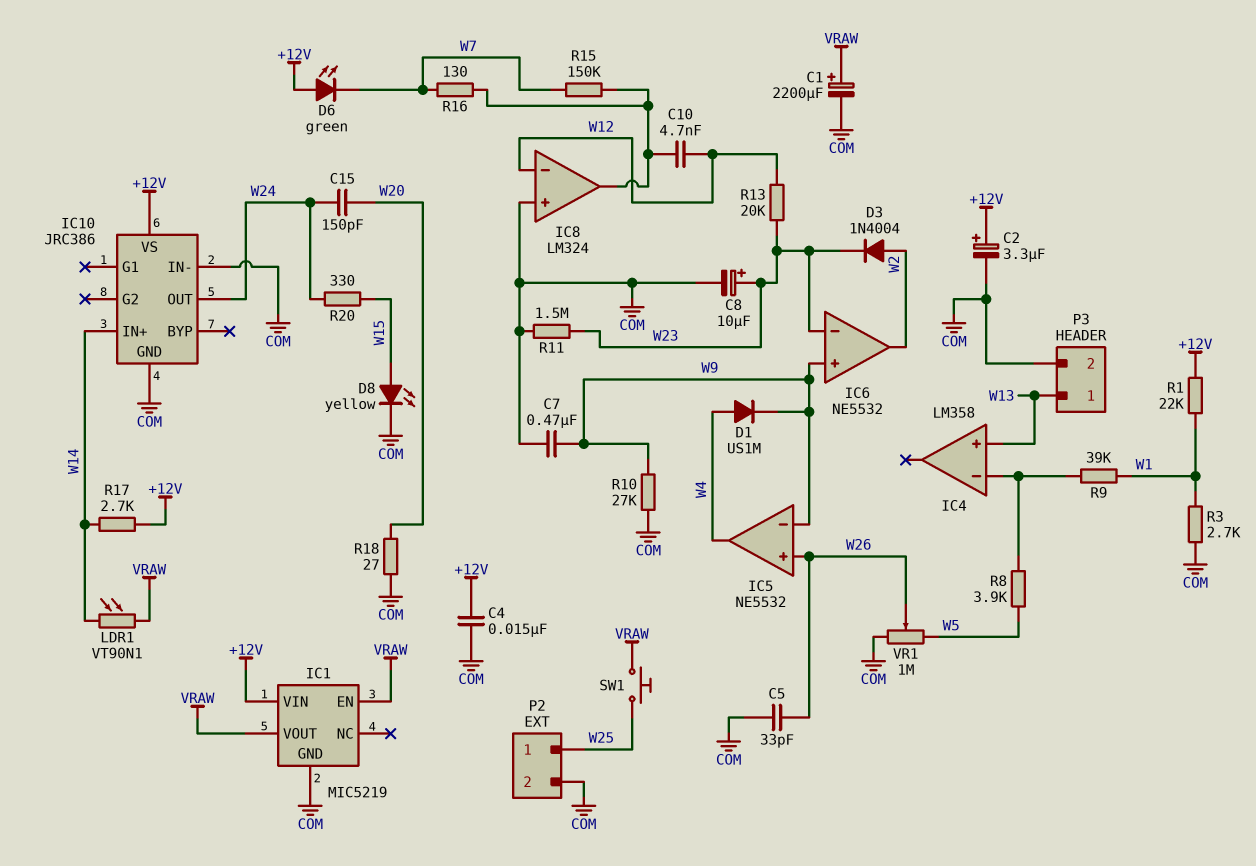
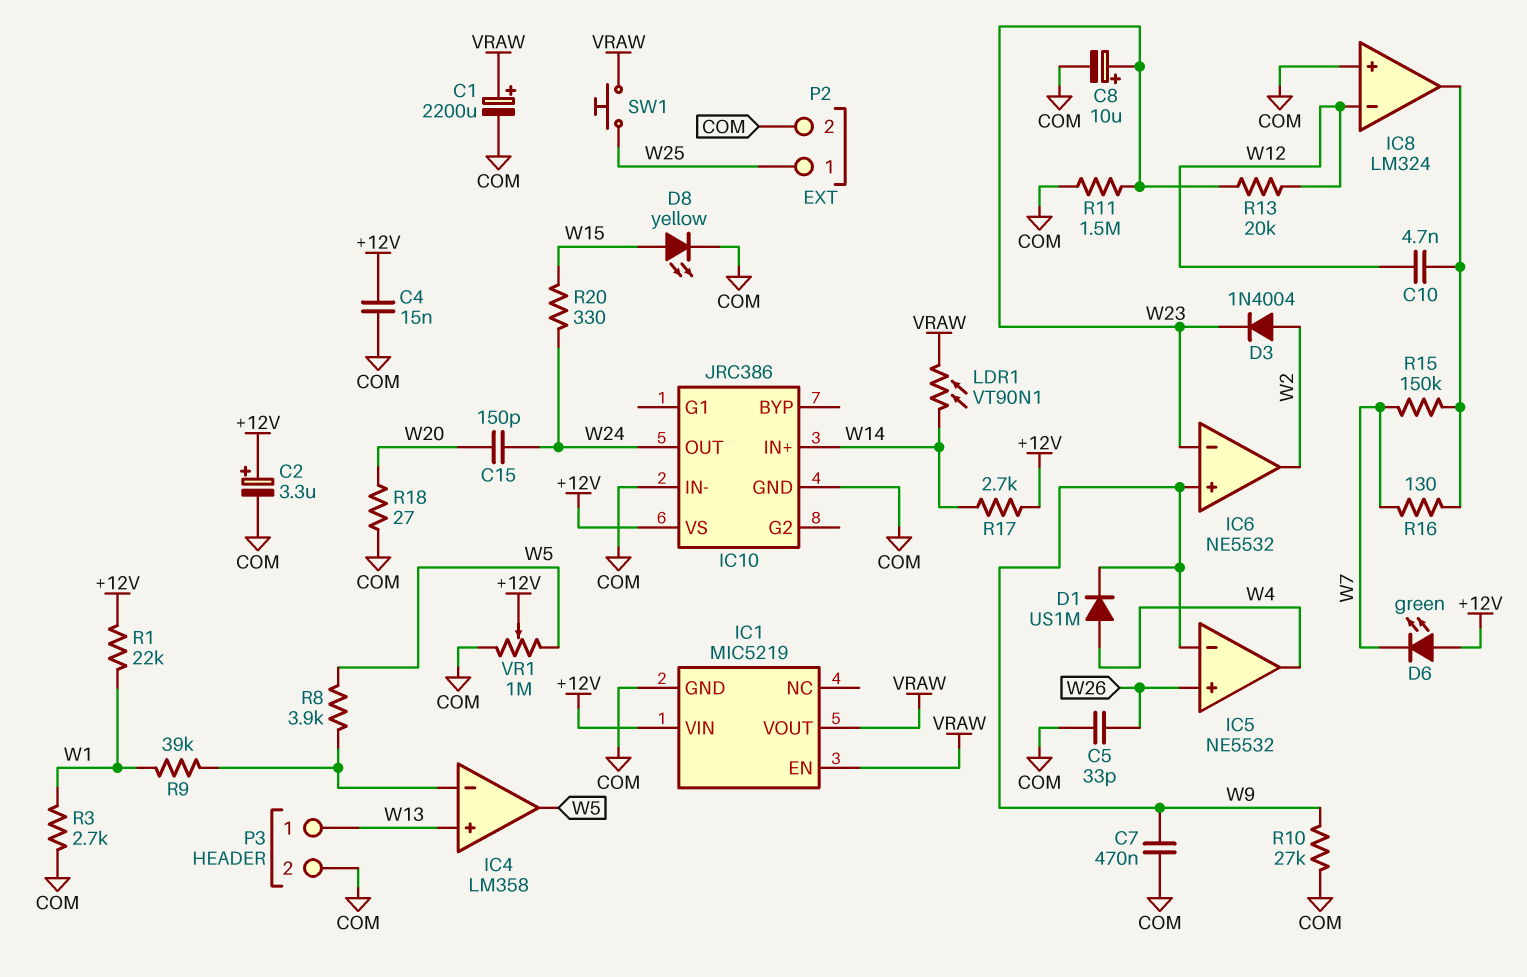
IC4 pin out: none -> W5
VR1: 1M (COM, W5, wiper W26) -> 1M (COM, W5, wiper +12V)

